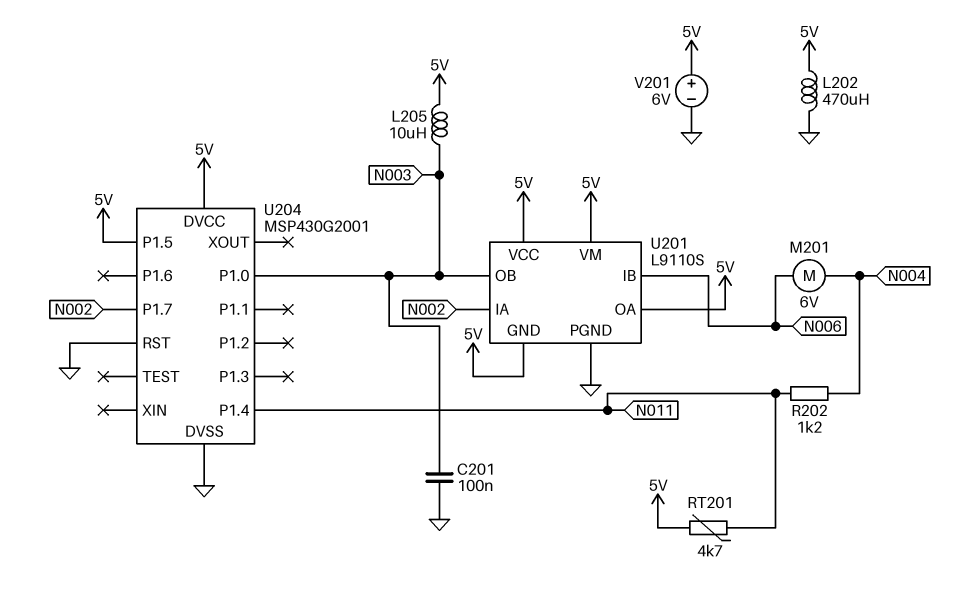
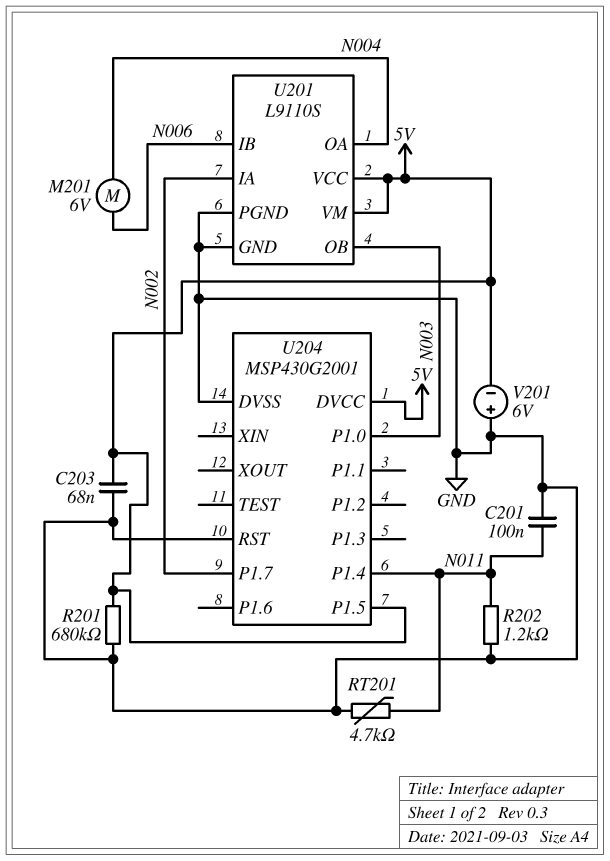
C201: 100nF (GND, N003) -> 100nF (GND, N011)
C203: none -> 68nF (5V, GND)
L202: 470uH (5V, GND) -> none
L205: 10uH (5V, N003) -> none
R201: none -> 680k (5V, GND)
R202: 1.2k (N004, N011) -> 1.2k (GND, N011)
RT201: 4.7k (5V, N011) -> 4.7k (GND, N011)
U201 pin GND: 5V -> GND
U201 pin OA: 5V -> N004
V201: 6V (plus 5V, minus GND) -> 6V (plus GND, minus 5V)

